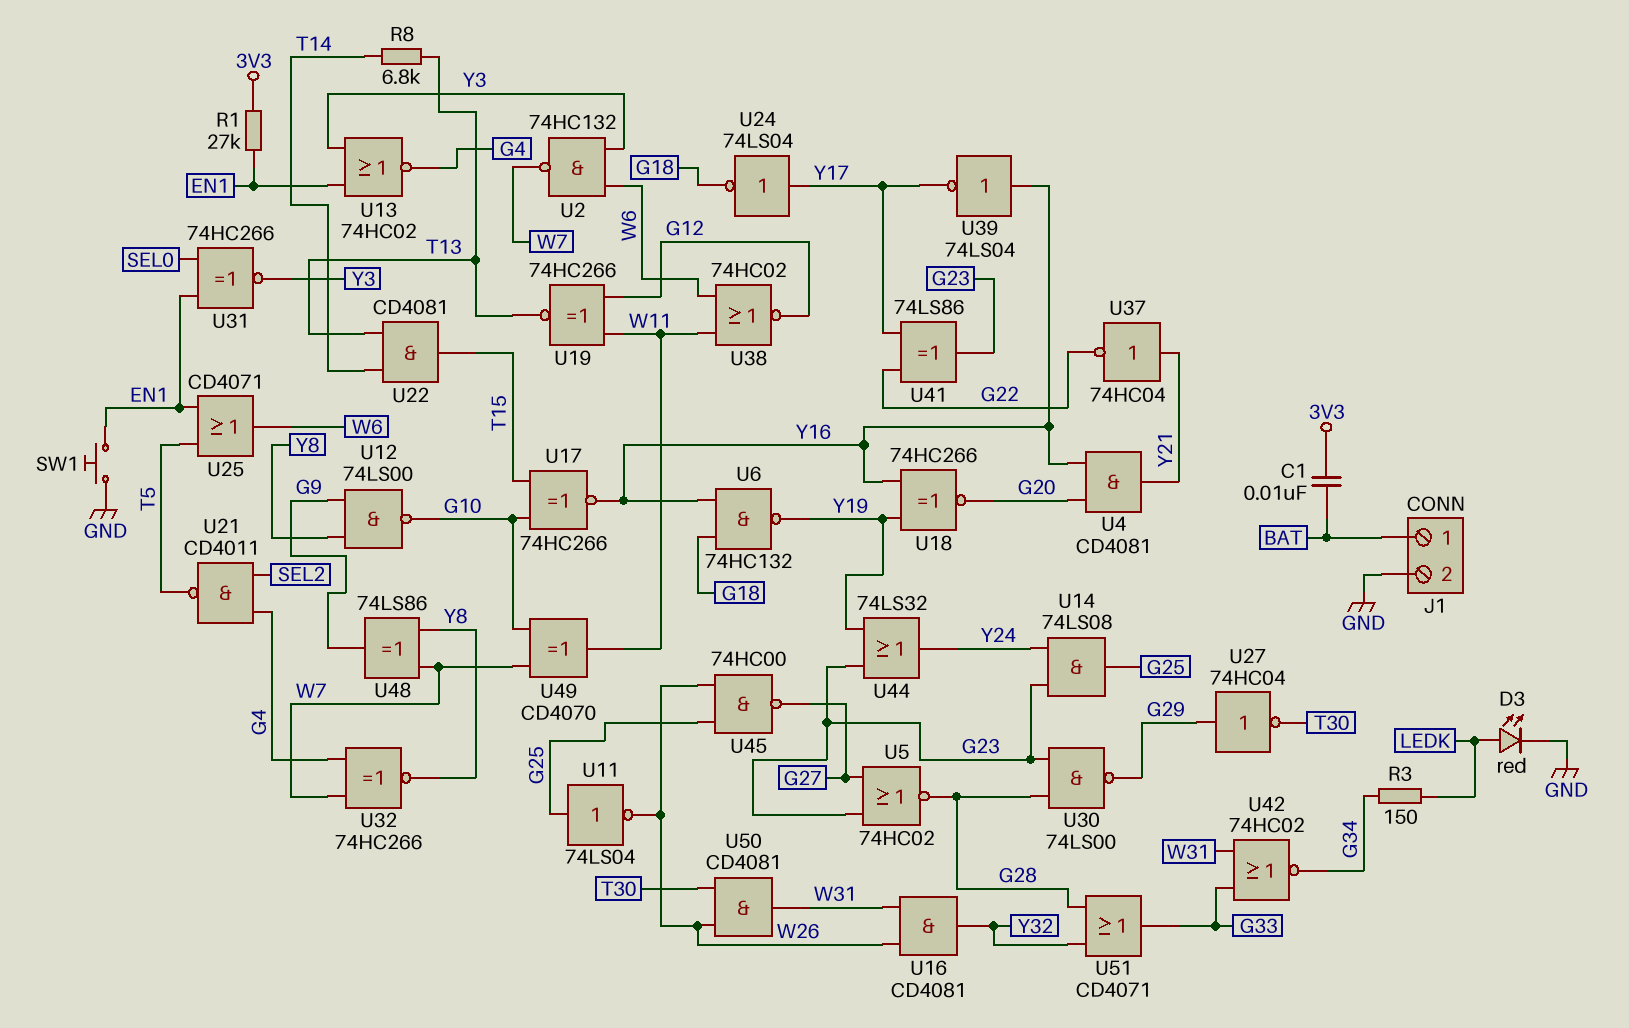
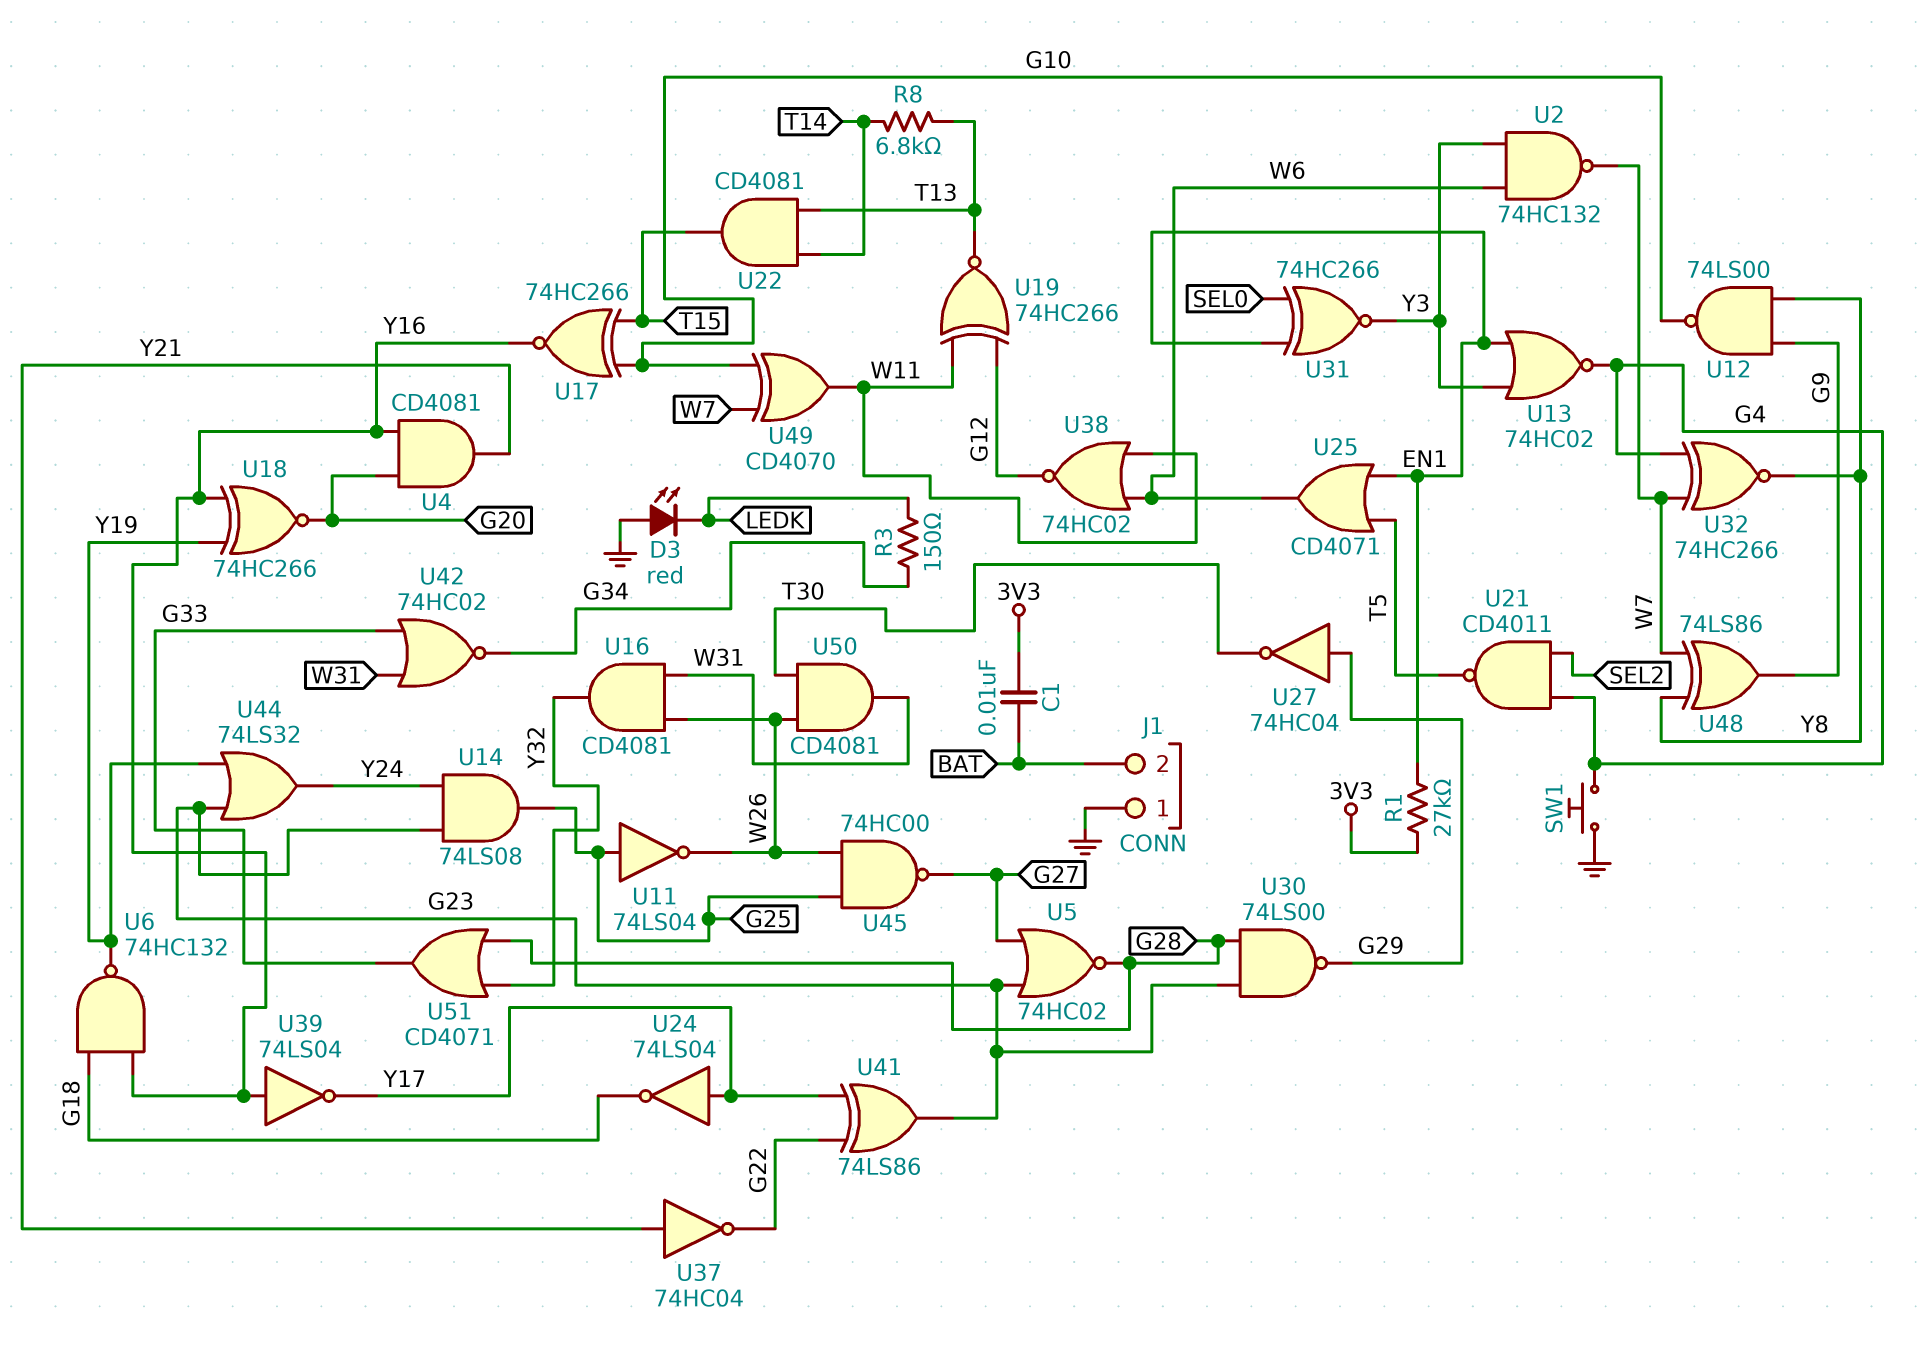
D3: LED red (A LEDK, K GND) -> LED red (A GND, K LEDK)
J1 pin 1: BAT -> GND
J1 pin 2: GND -> BAT
SW1: button (EN1, GND) -> button (G4, GND)

